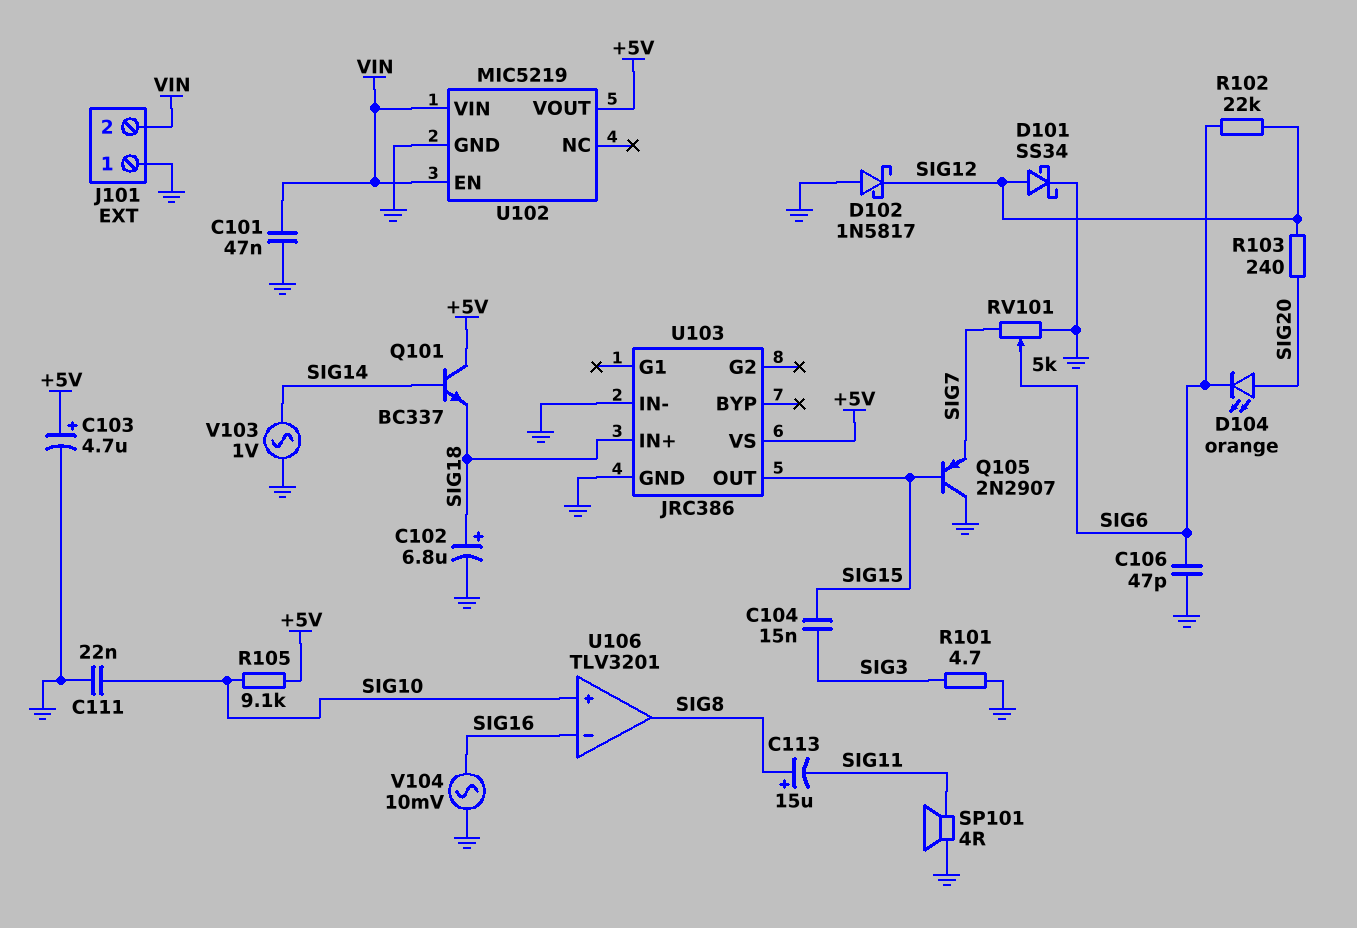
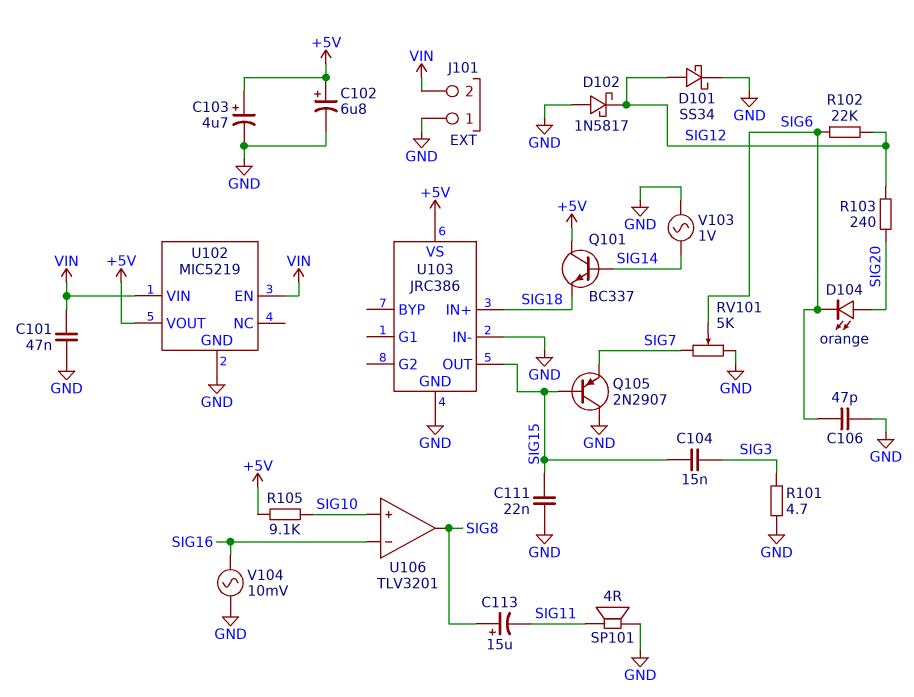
C102: 6.8uF (plus SIG18, minus GND) -> 6.8uF (plus +5V, minus GND)
C111: 22nF (GND, SIG10) -> 22nF (GND, SIG15)

